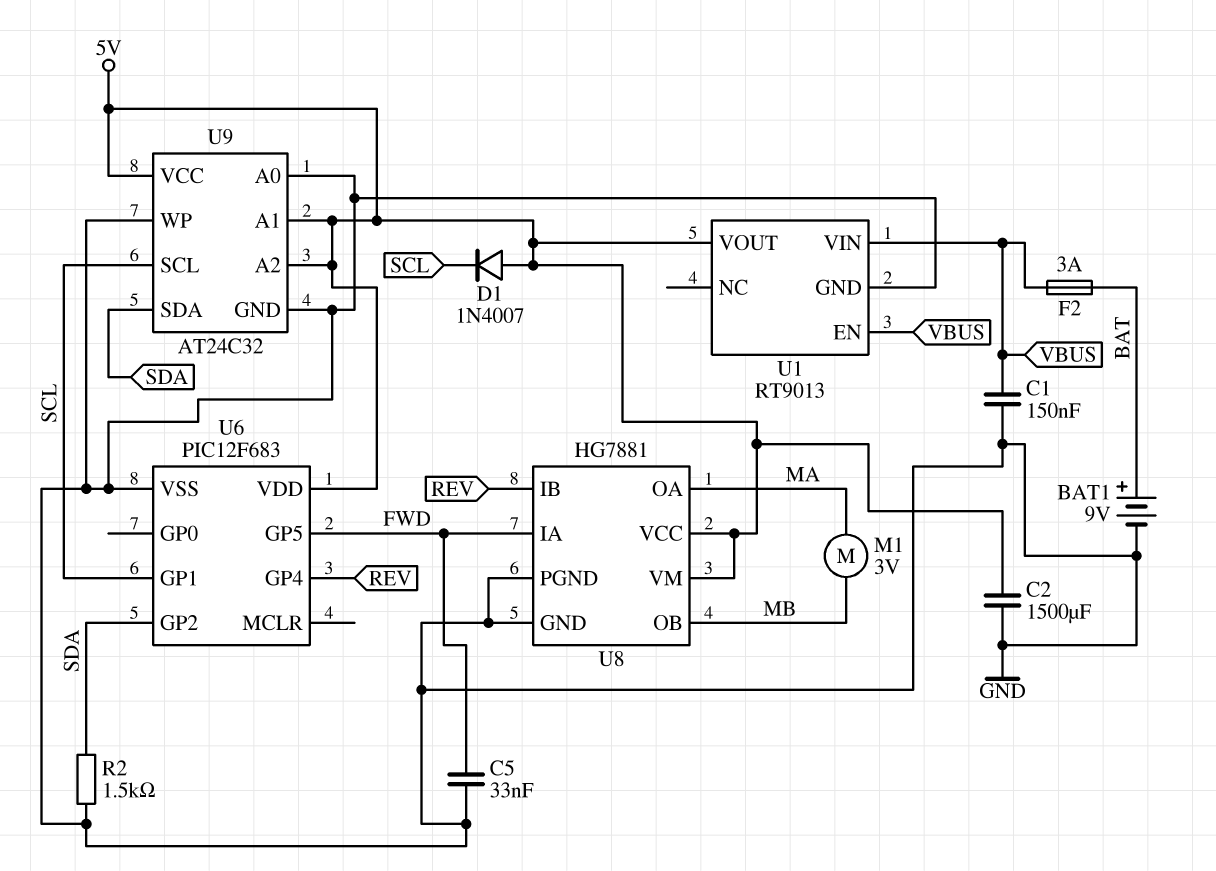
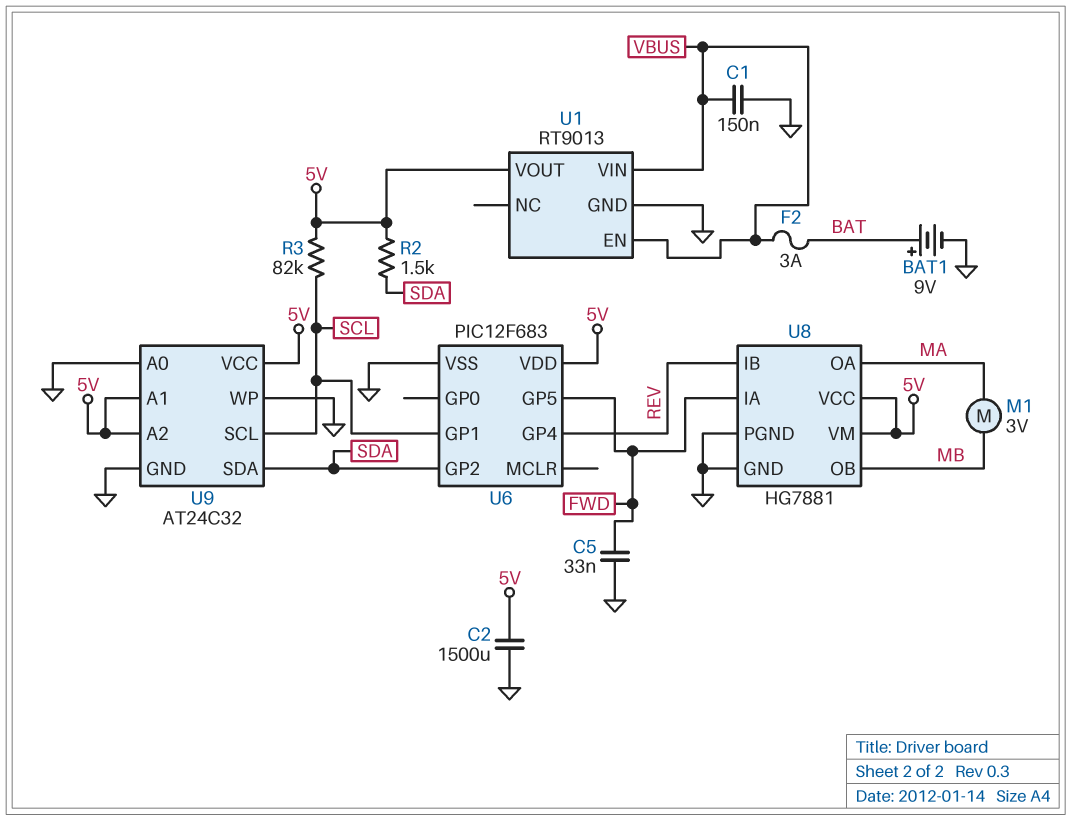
D1: diode 1N4007 (A 5V, K SCL) -> none
R2: 1.5k (GND, SDA) -> 1.5k (5V, SDA)
R3: none -> 82k (5V, SCL)

